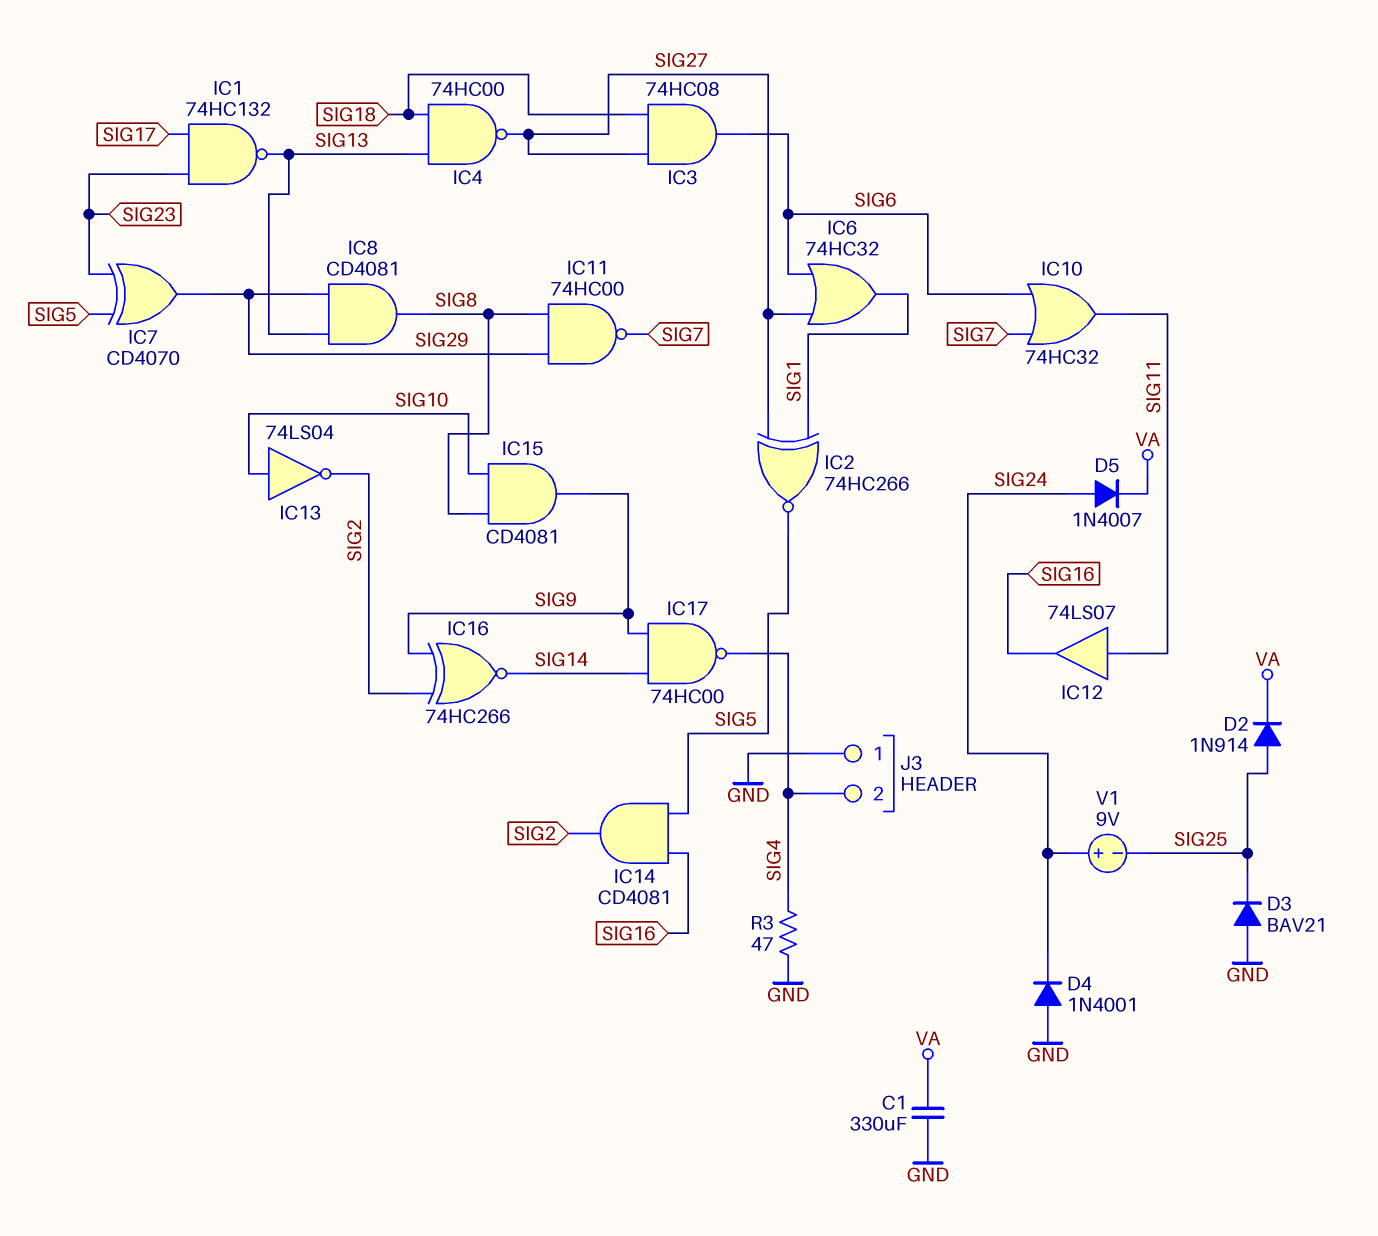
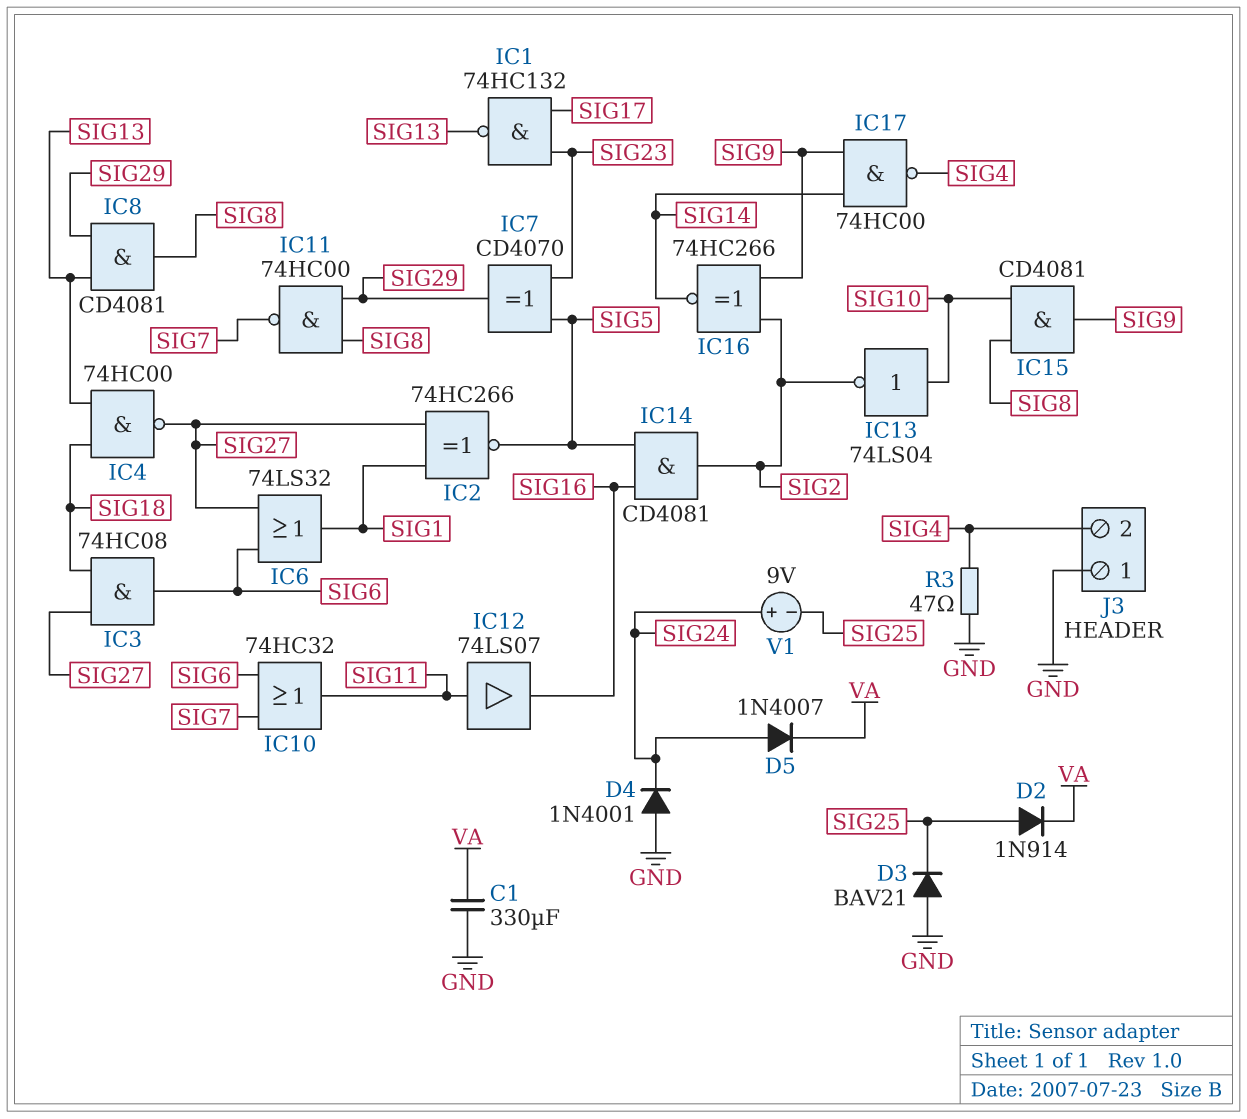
IC6: OR 74HC32 (in SIG6, in SIG27, out SIG1) -> OR 74LS32 (in SIG6, in SIG27, out SIG1)

